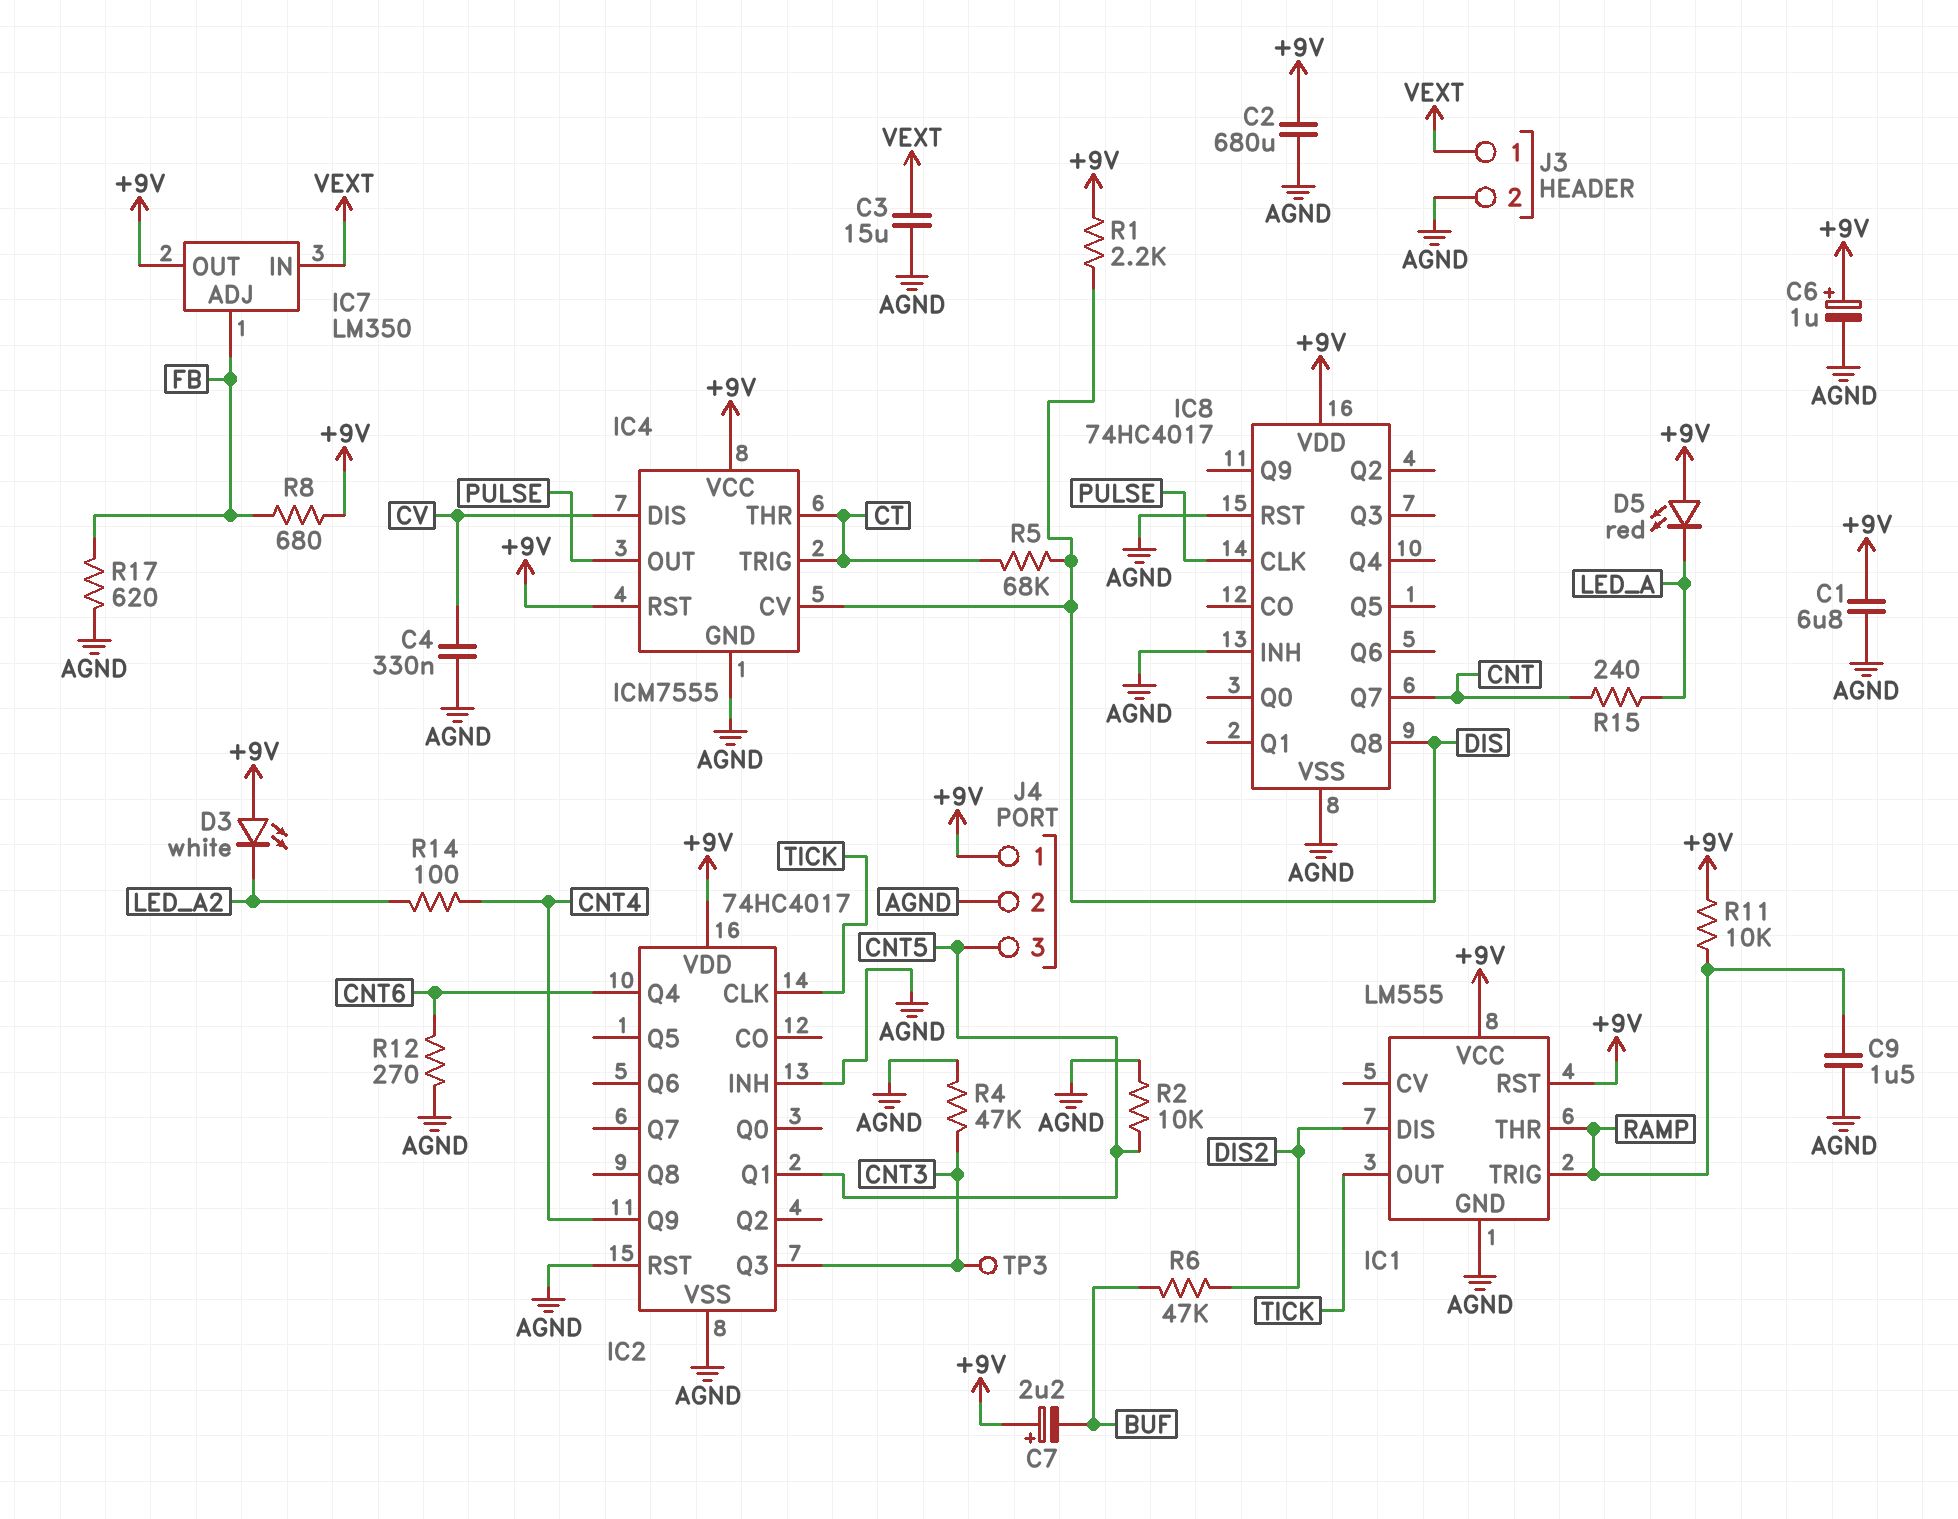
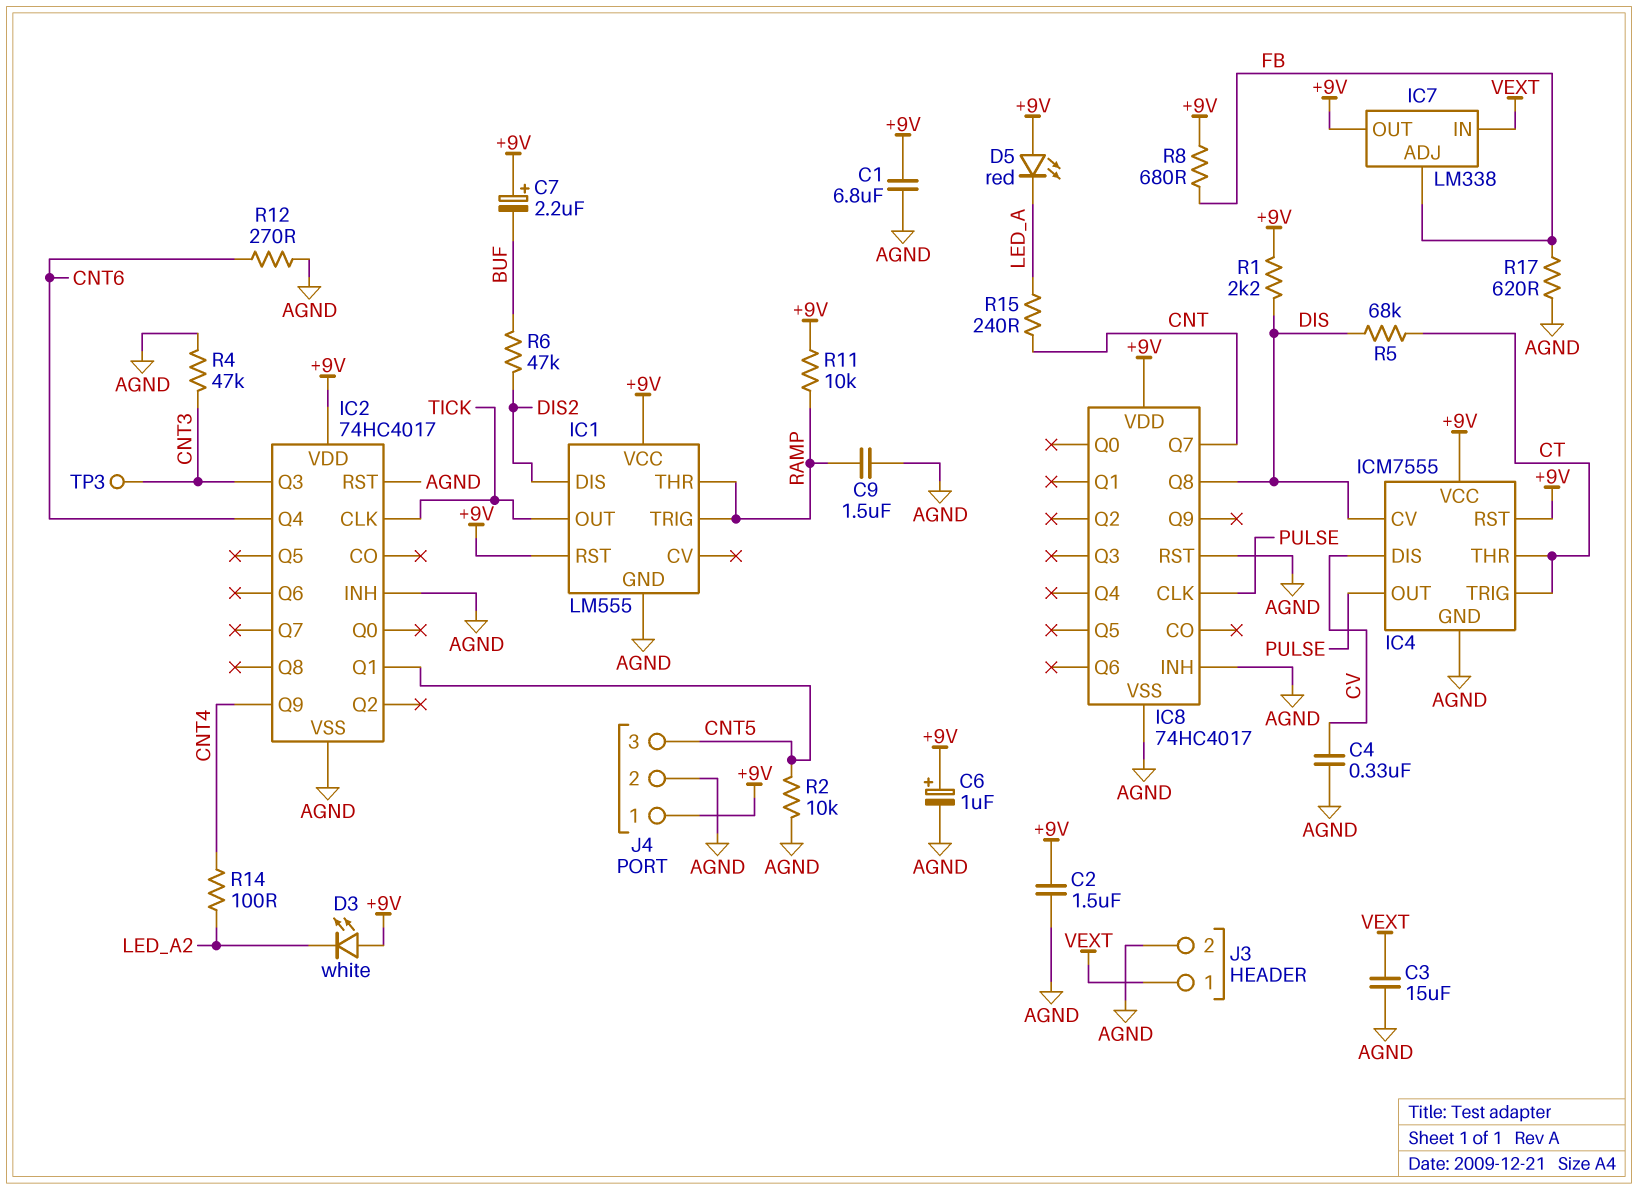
C2: 680uF (+9V, AGND) -> 1.5uF (+9V, AGND)
IC7: LM350 -> LM338

